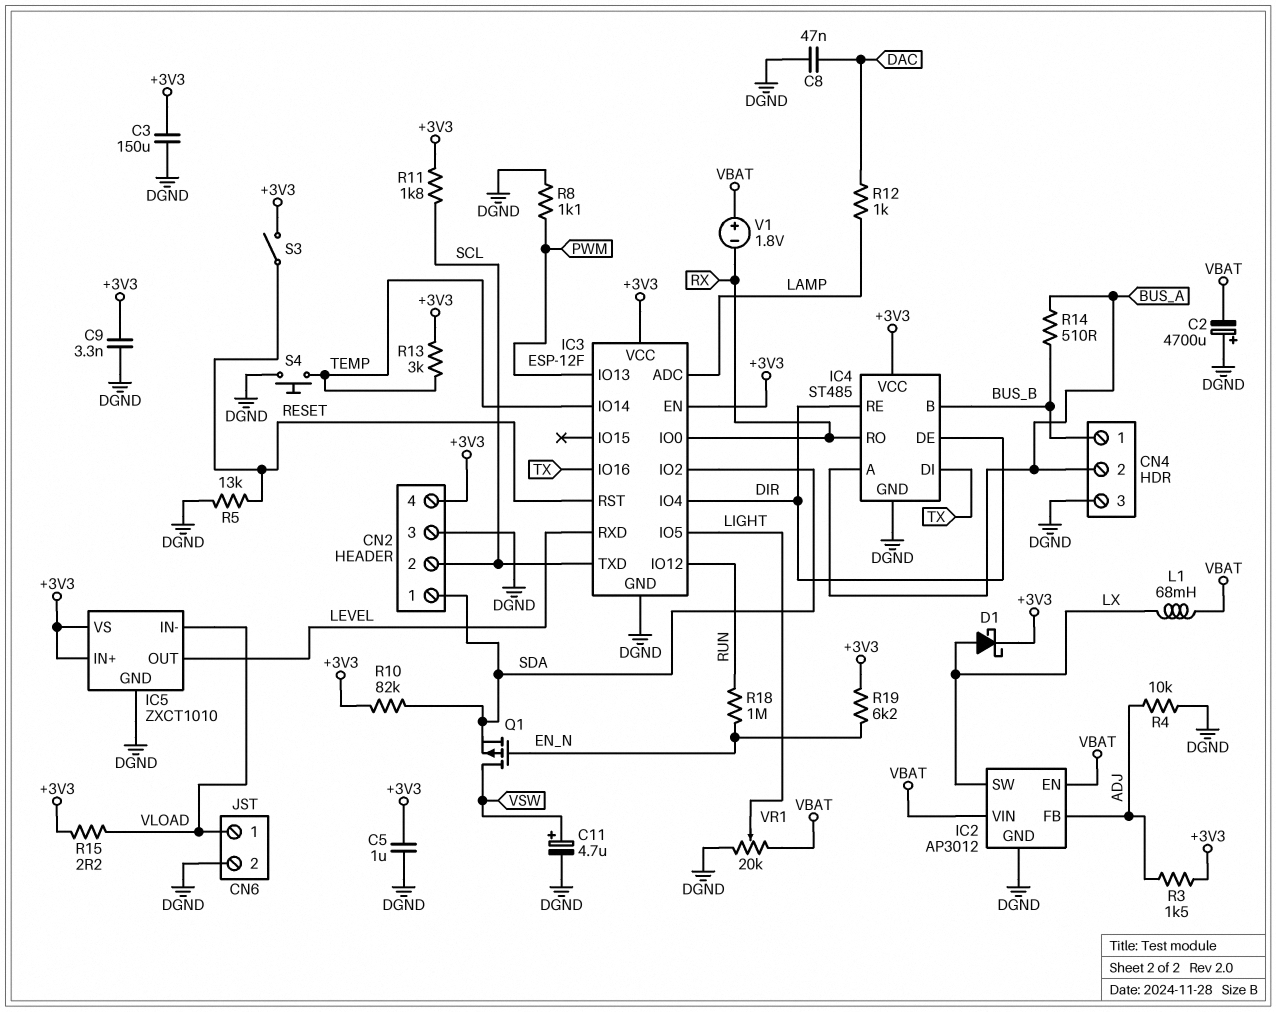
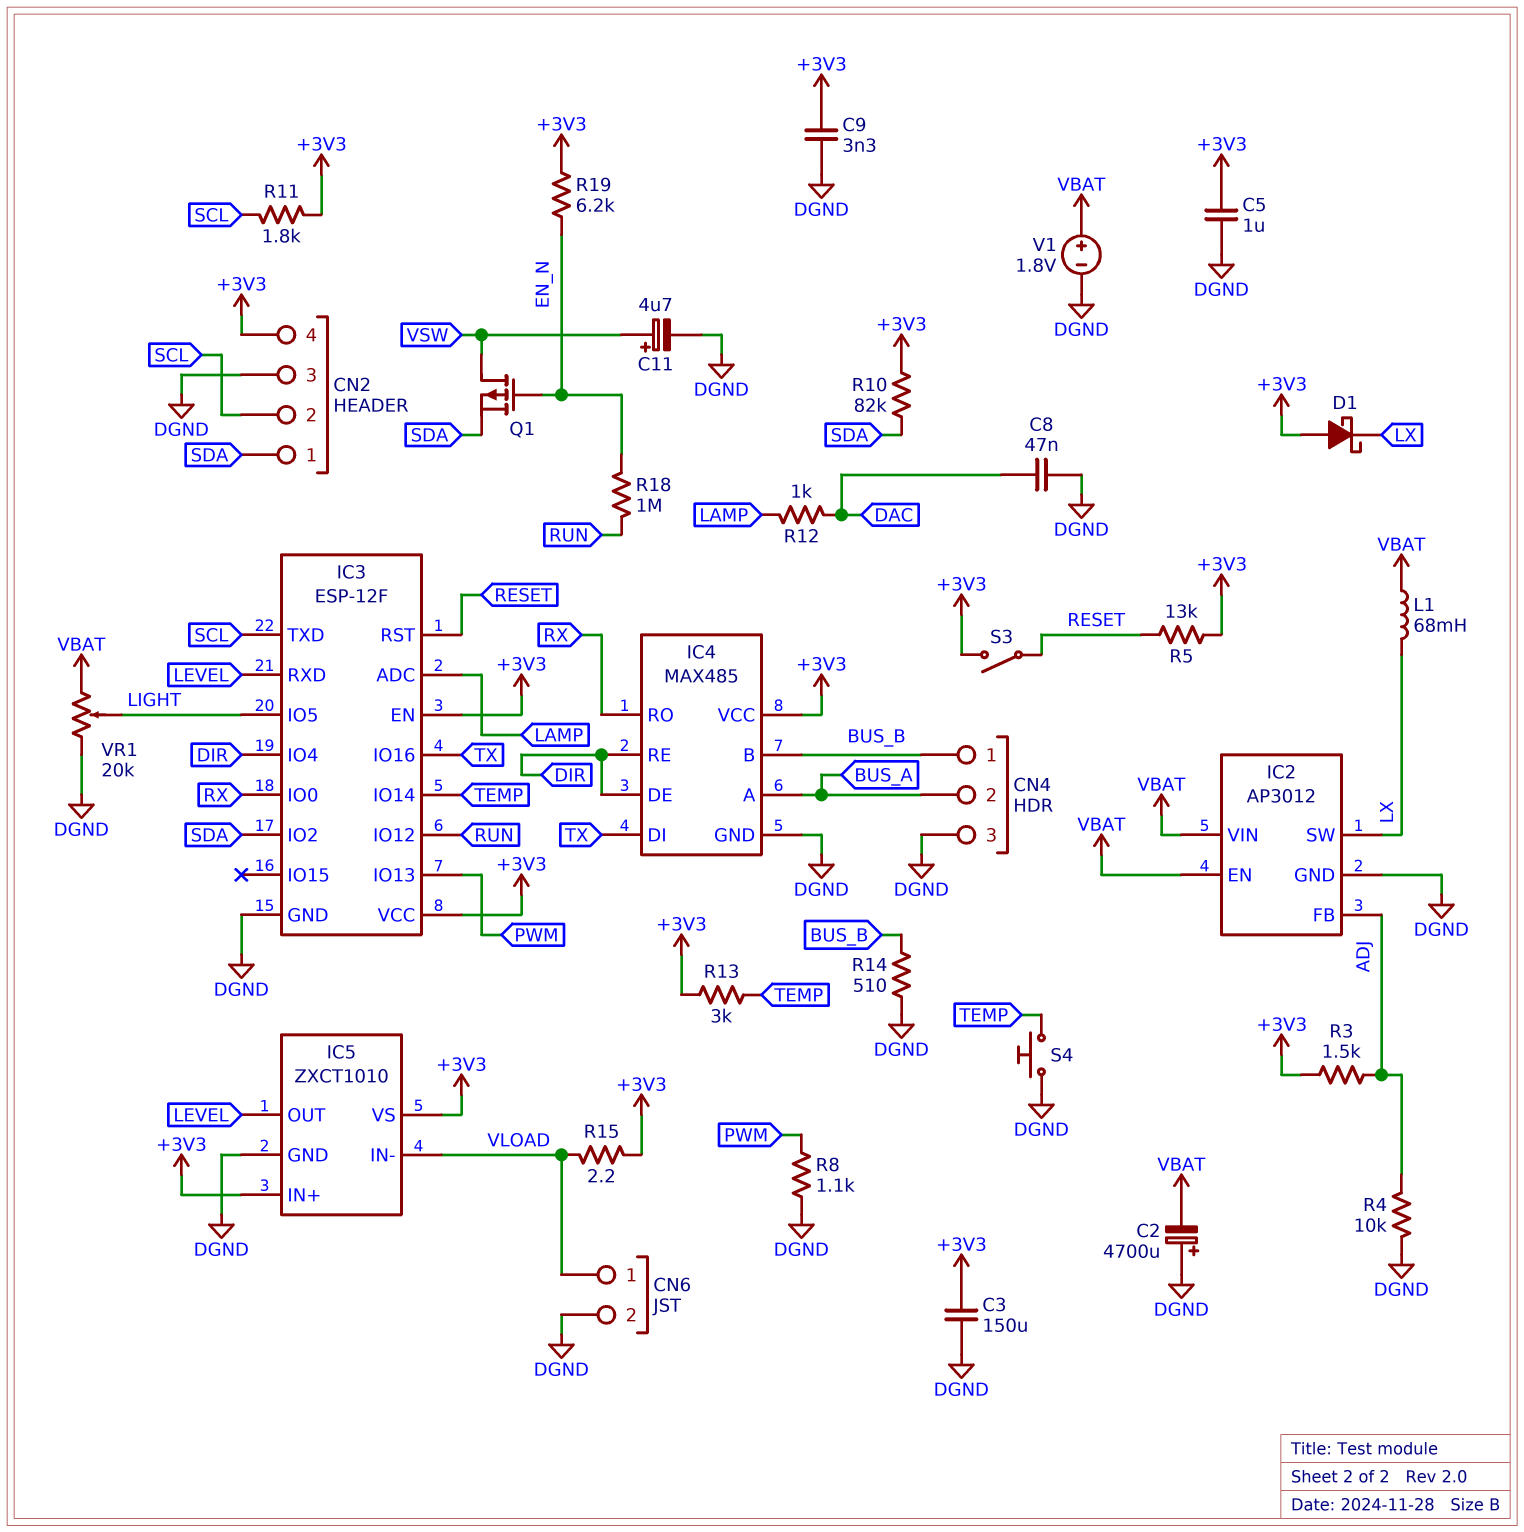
D1: schottky (A LX, K +3V3) -> schottky (A +3V3, K LX)
IC4: ST485 -> MAX485
R5: 13k (DGND, RESET) -> 13k (+3V3, RESET)
R14: 510 (BUS_A, BUS_B) -> 510 (BUS_B, DGND)
V1: 1.8V (plus VBAT, minus RX) -> 1.8V (plus VBAT, minus DGND)

